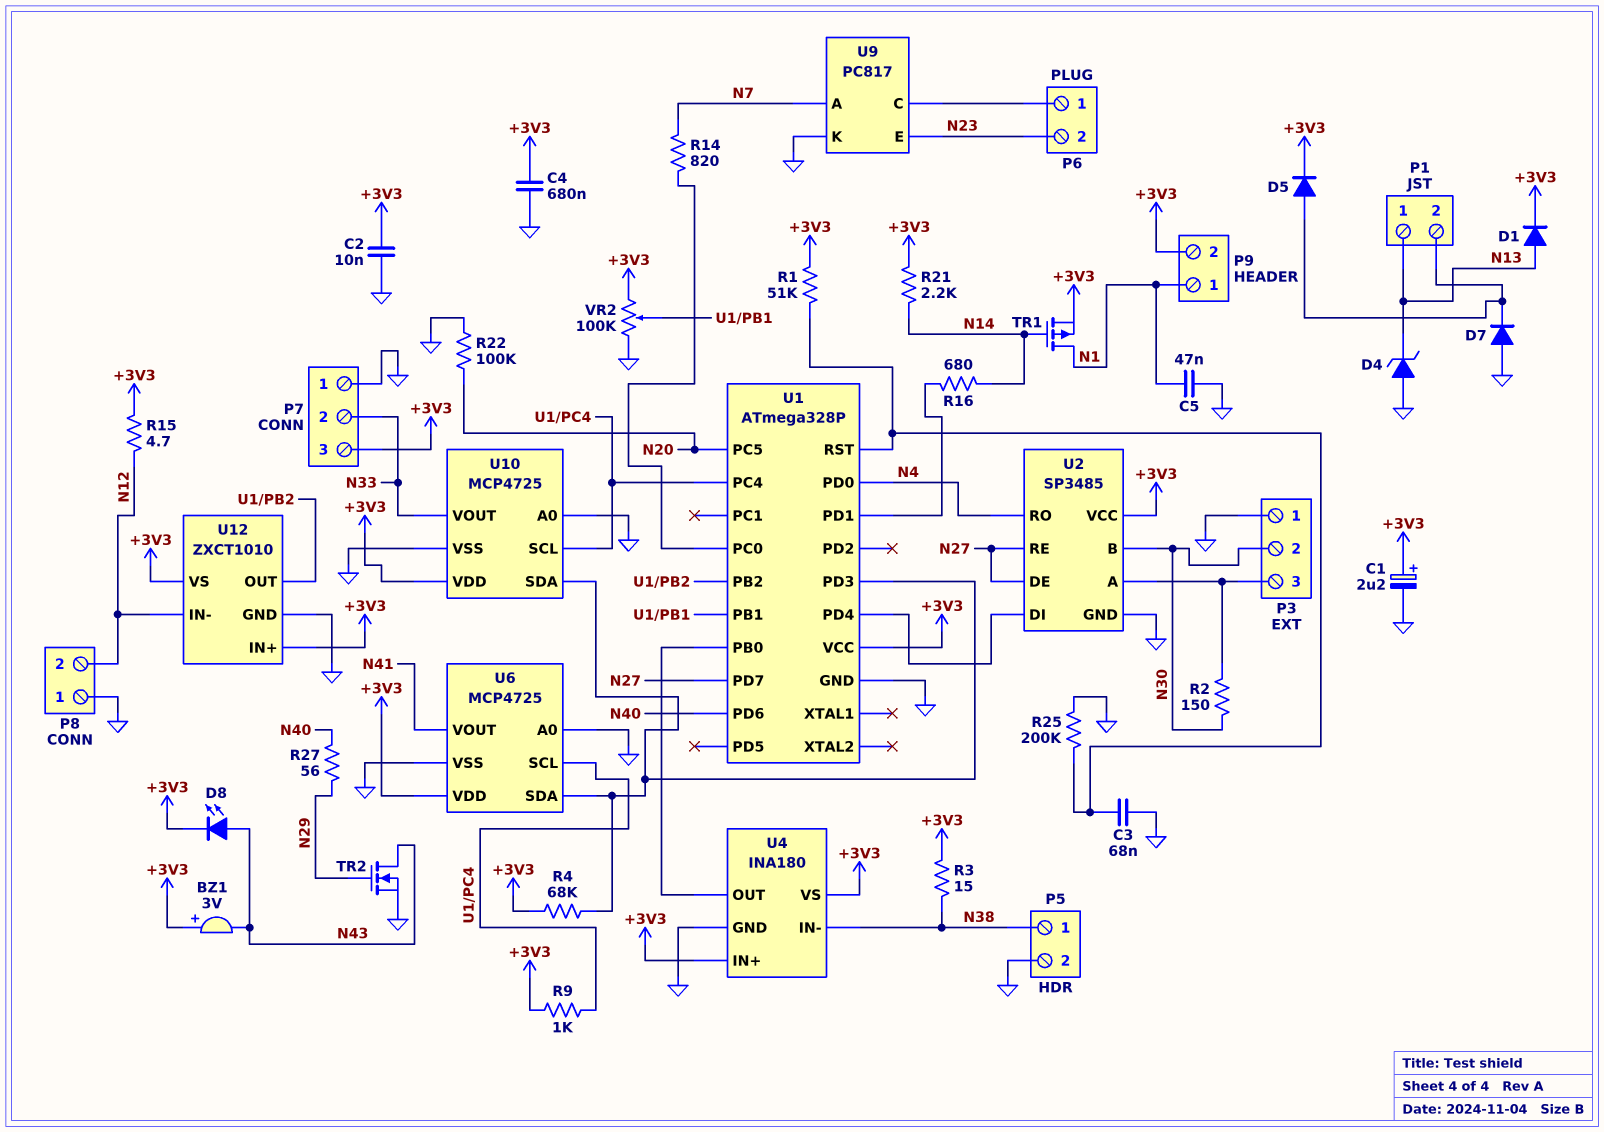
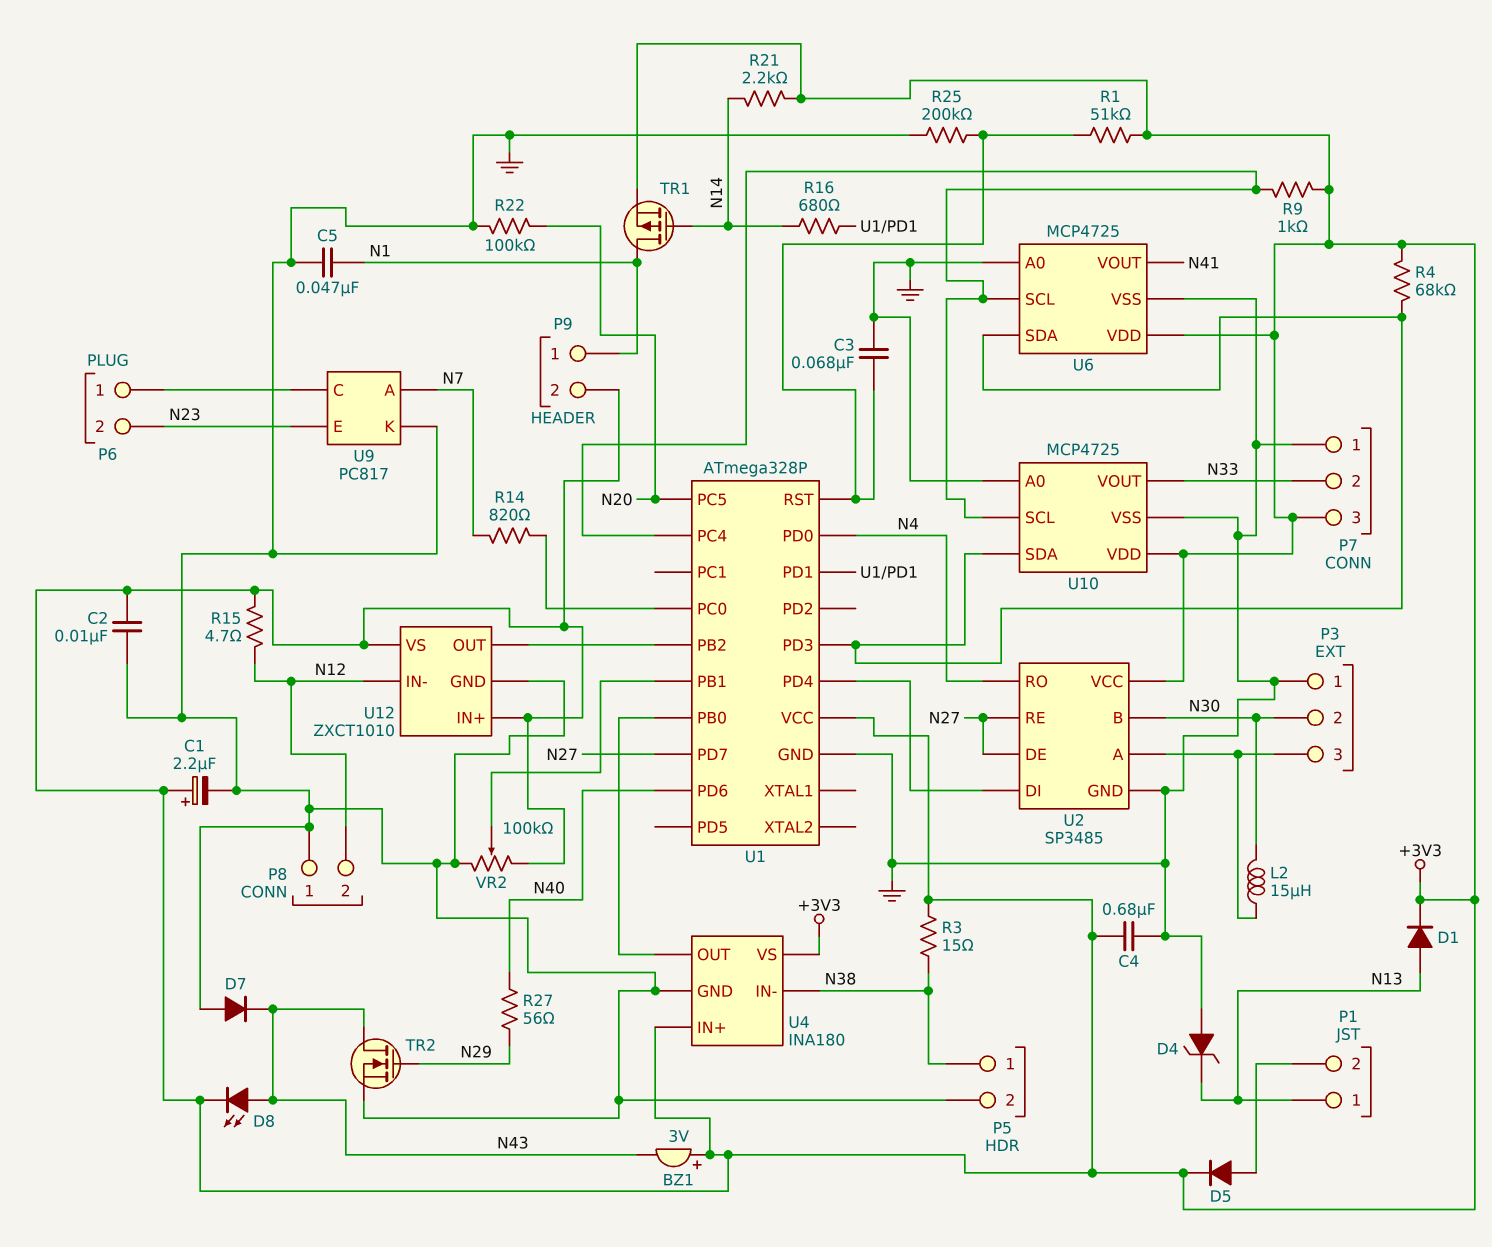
D7: diode (A GND, K P1/2) -> diode (A GND, K N43)
L2: none -> 15uH (N30, P3/3)
R2: 150 (N30, P3/3) -> none

